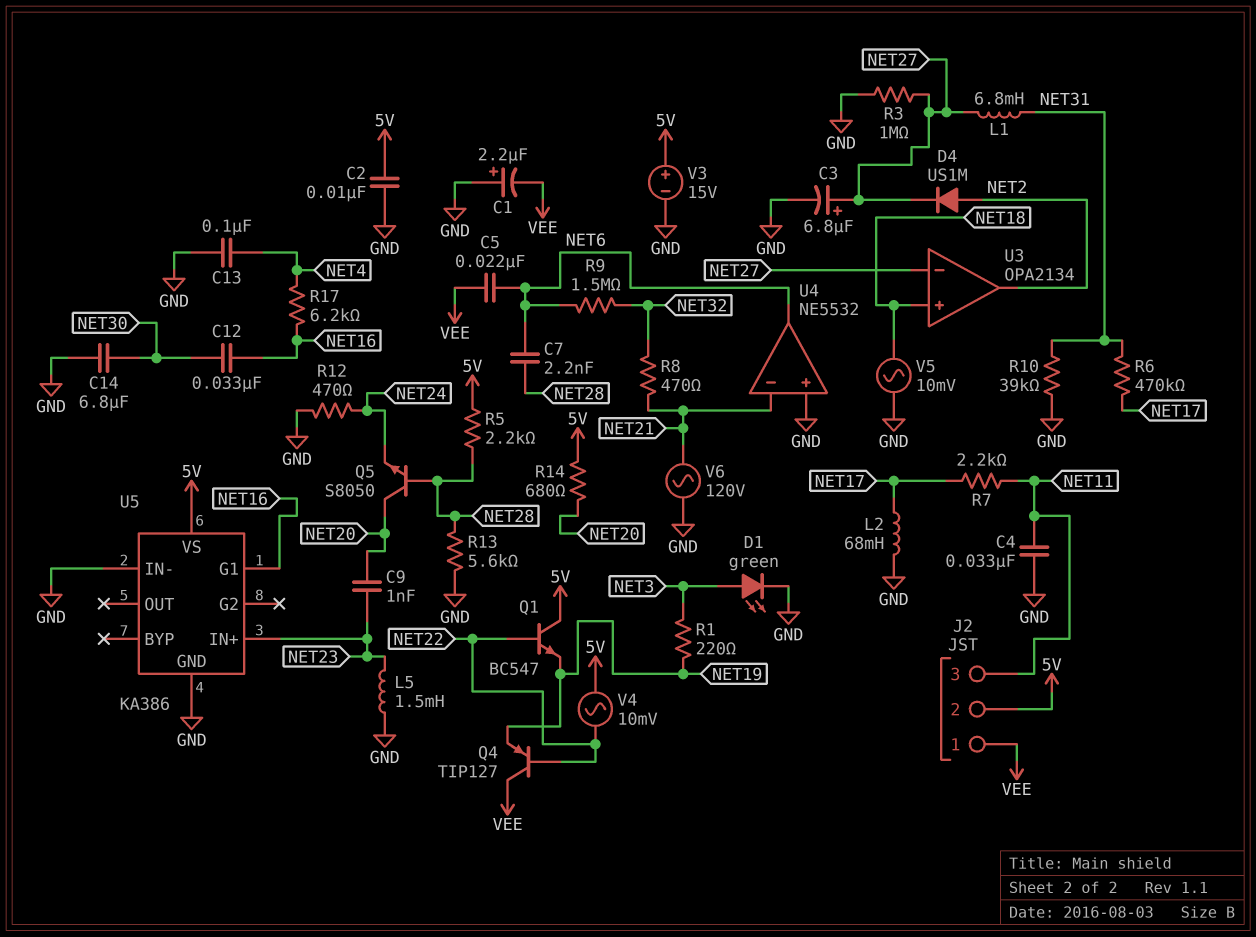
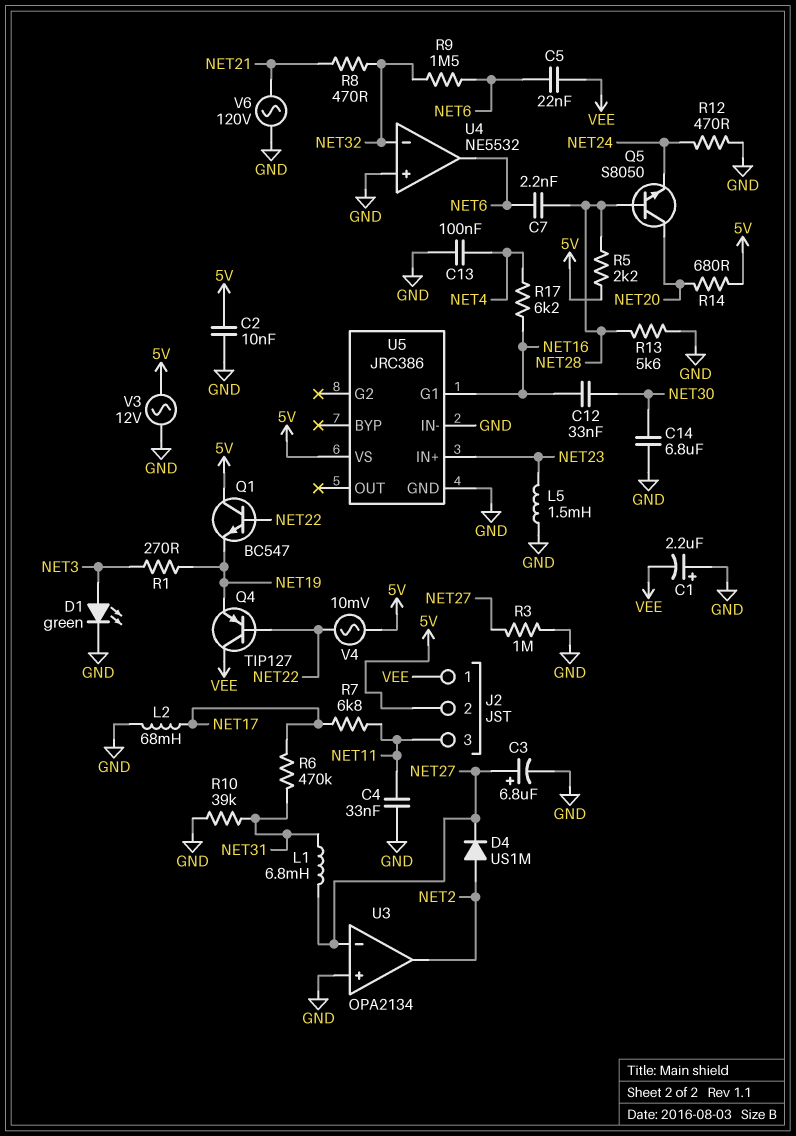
C9: 1nF (NET20, NET23) -> none
R1: 220 (NET3, NET19) -> 270 (NET3, NET19)
R7: 2.2k (NET11, NET17) -> 6.8k (NET11, NET17)
U3 pin in+: NET18 -> GND
U4 pin in-: NET21 -> NET32
U5: KA386 -> JRC386
V3: 15V (plus 5V, minus GND) -> AC 12V (5V, GND)
V5: AC 10mV (GND, NET18) -> none

